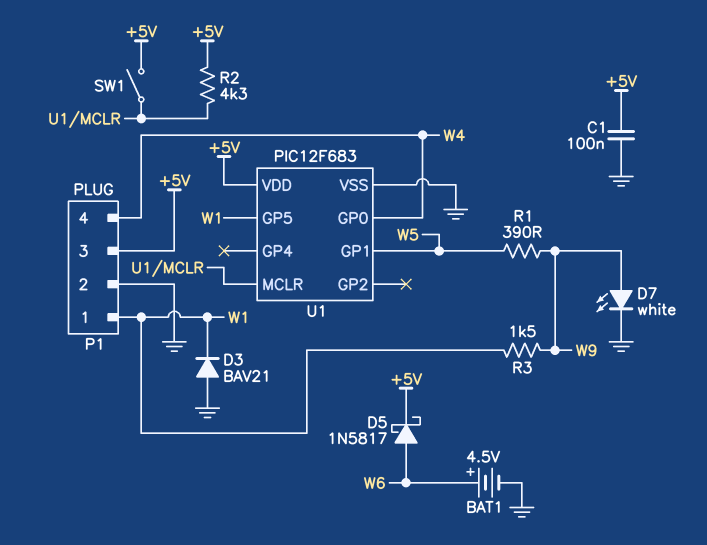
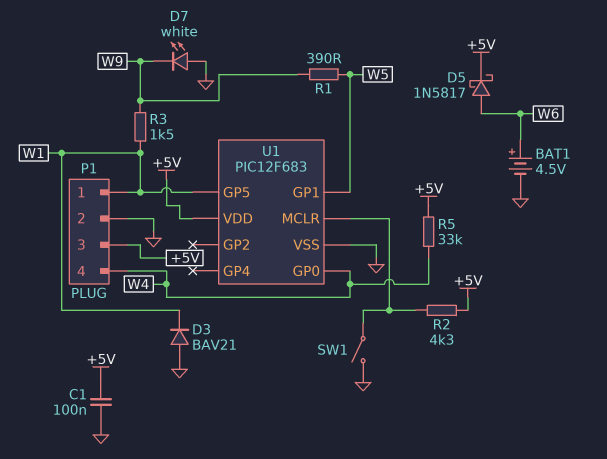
D7: LED white (A W9, K GND) -> LED white (A GND, K W9)
R5: none -> 33k (+5V, W4)
SW1: switch (+5V, U1/MCLR) -> switch (GND, U1/MCLR)

